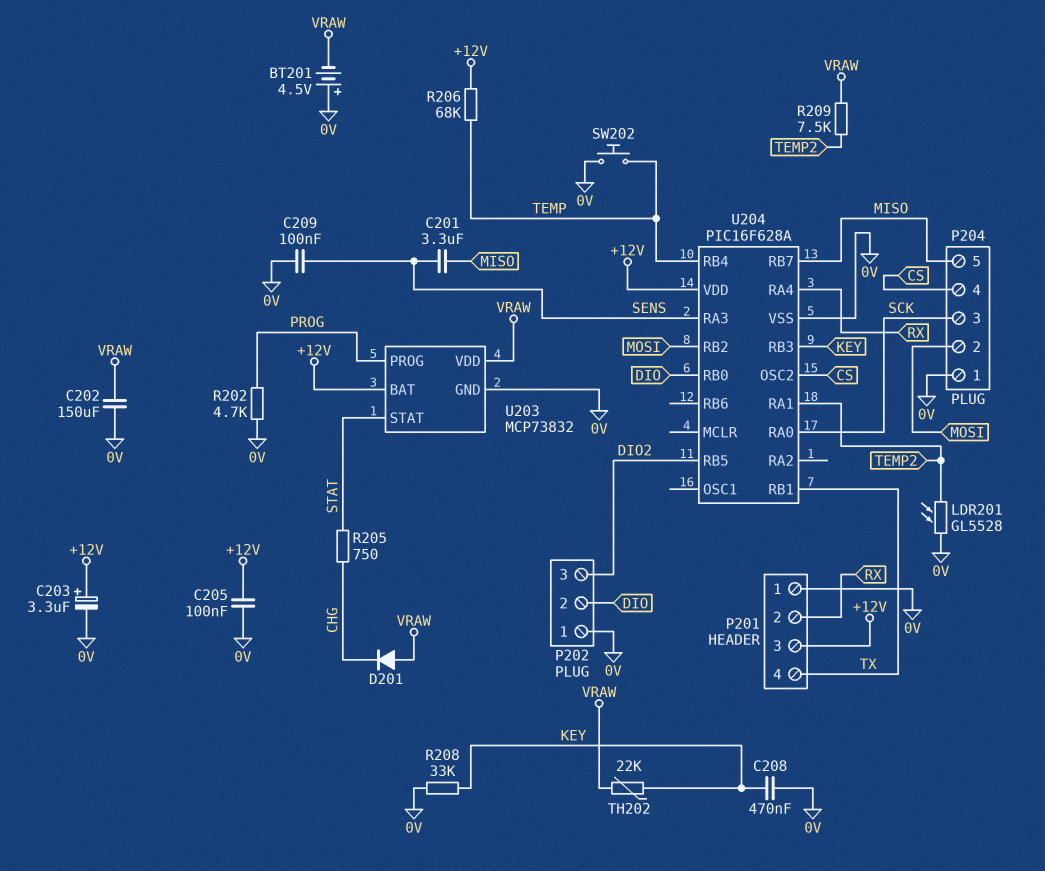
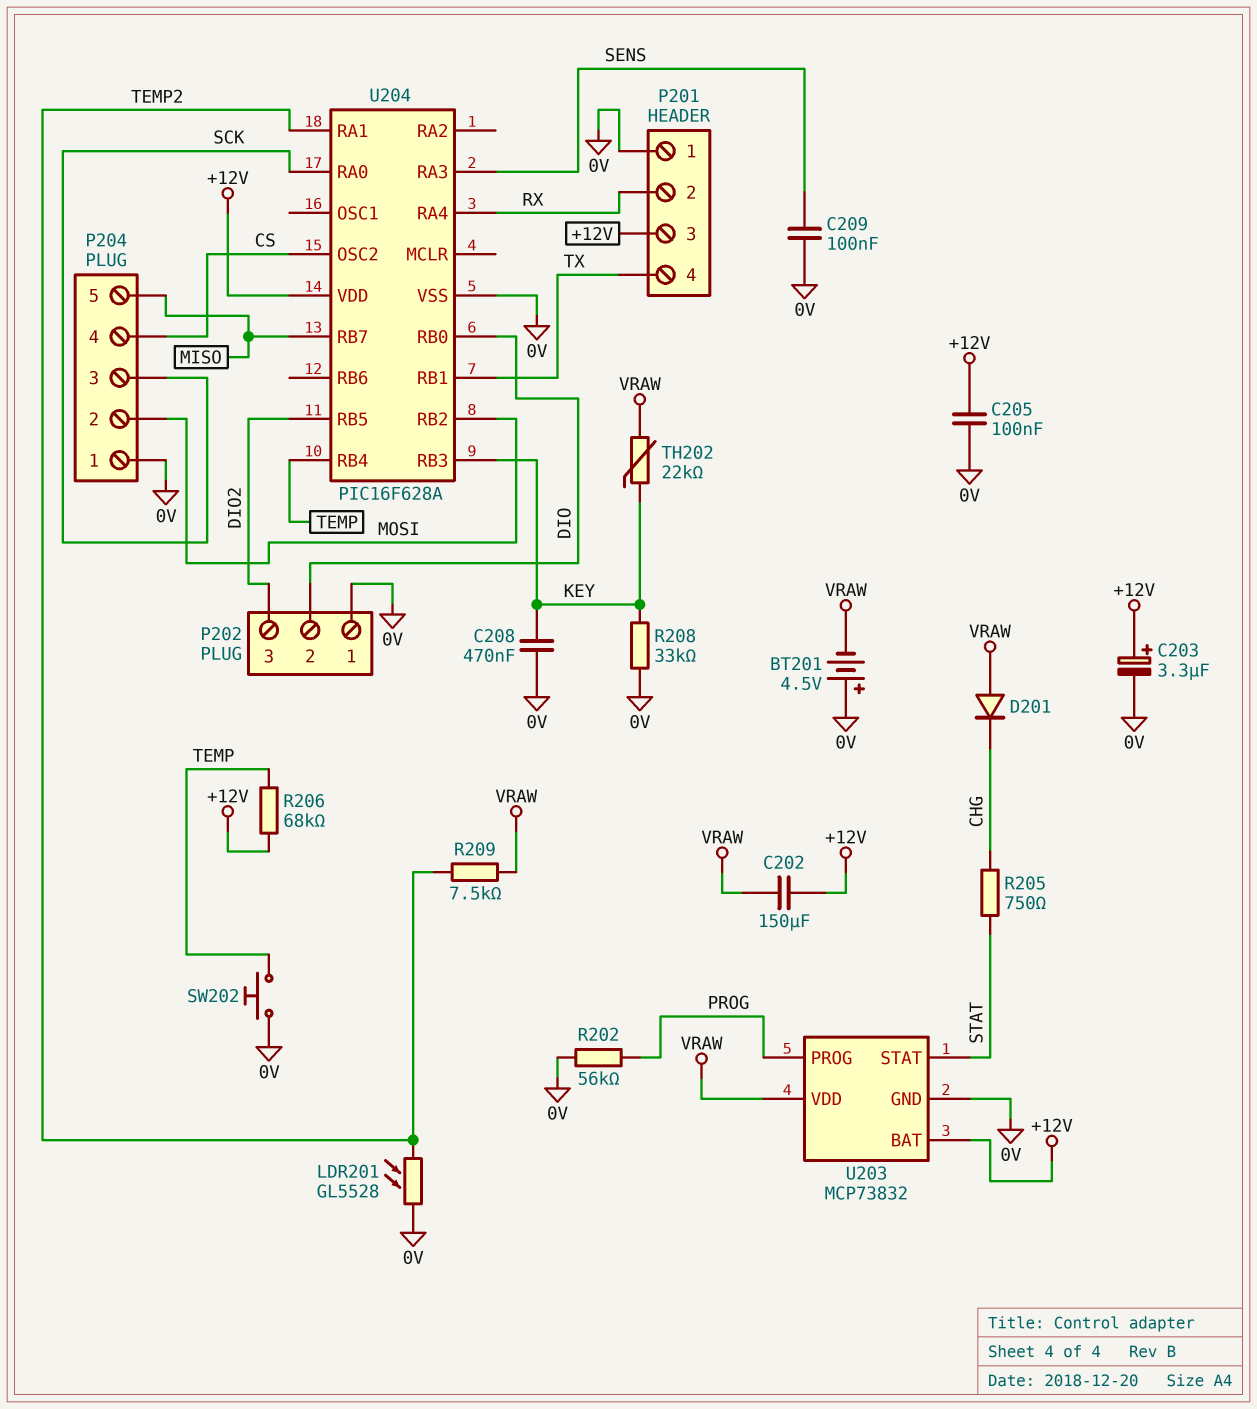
C201: 3.3uF (MISO, SENS) -> none
C202: 150uF (0V, VRAW) -> 150uF (+12V, VRAW)
R202: 4.7k (0V, PROG) -> 56k (0V, PROG)

